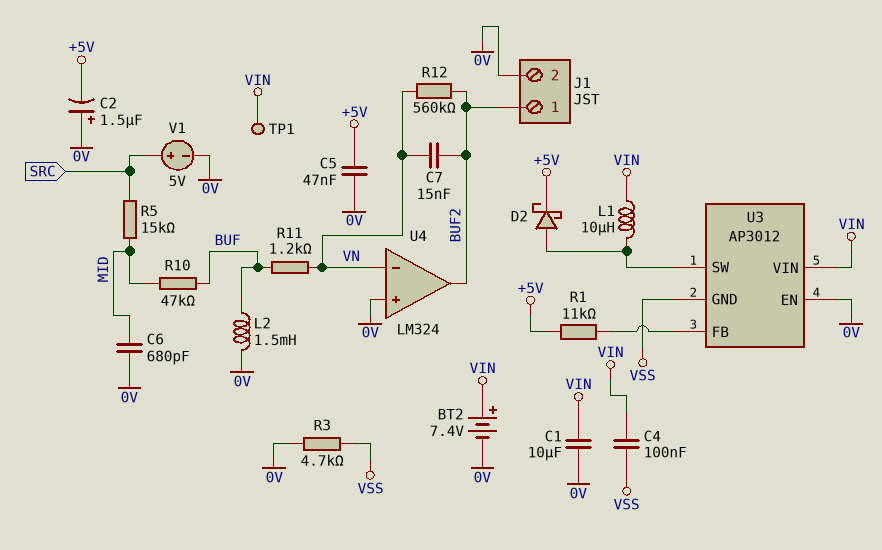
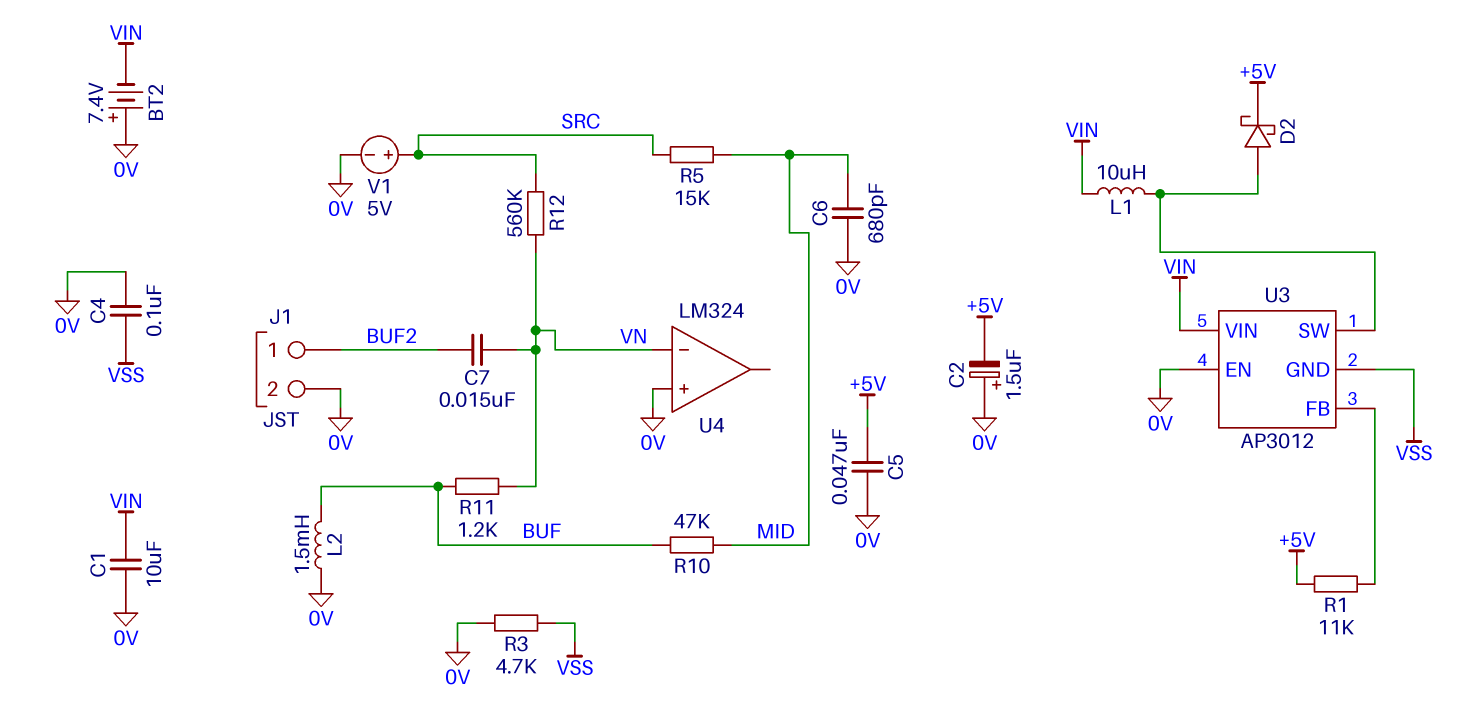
BT2: 7.4V (plus VIN, minus 0V) -> 7.4V (plus 0V, minus VIN)
C4: 100nF (VIN, VSS) -> 100nF (0V, VSS)
R12: 560k (BUF2, VN) -> 560k (SRC, VN)
TP1: test point (VIN) -> none
U4 pin out: BUF2 -> none

